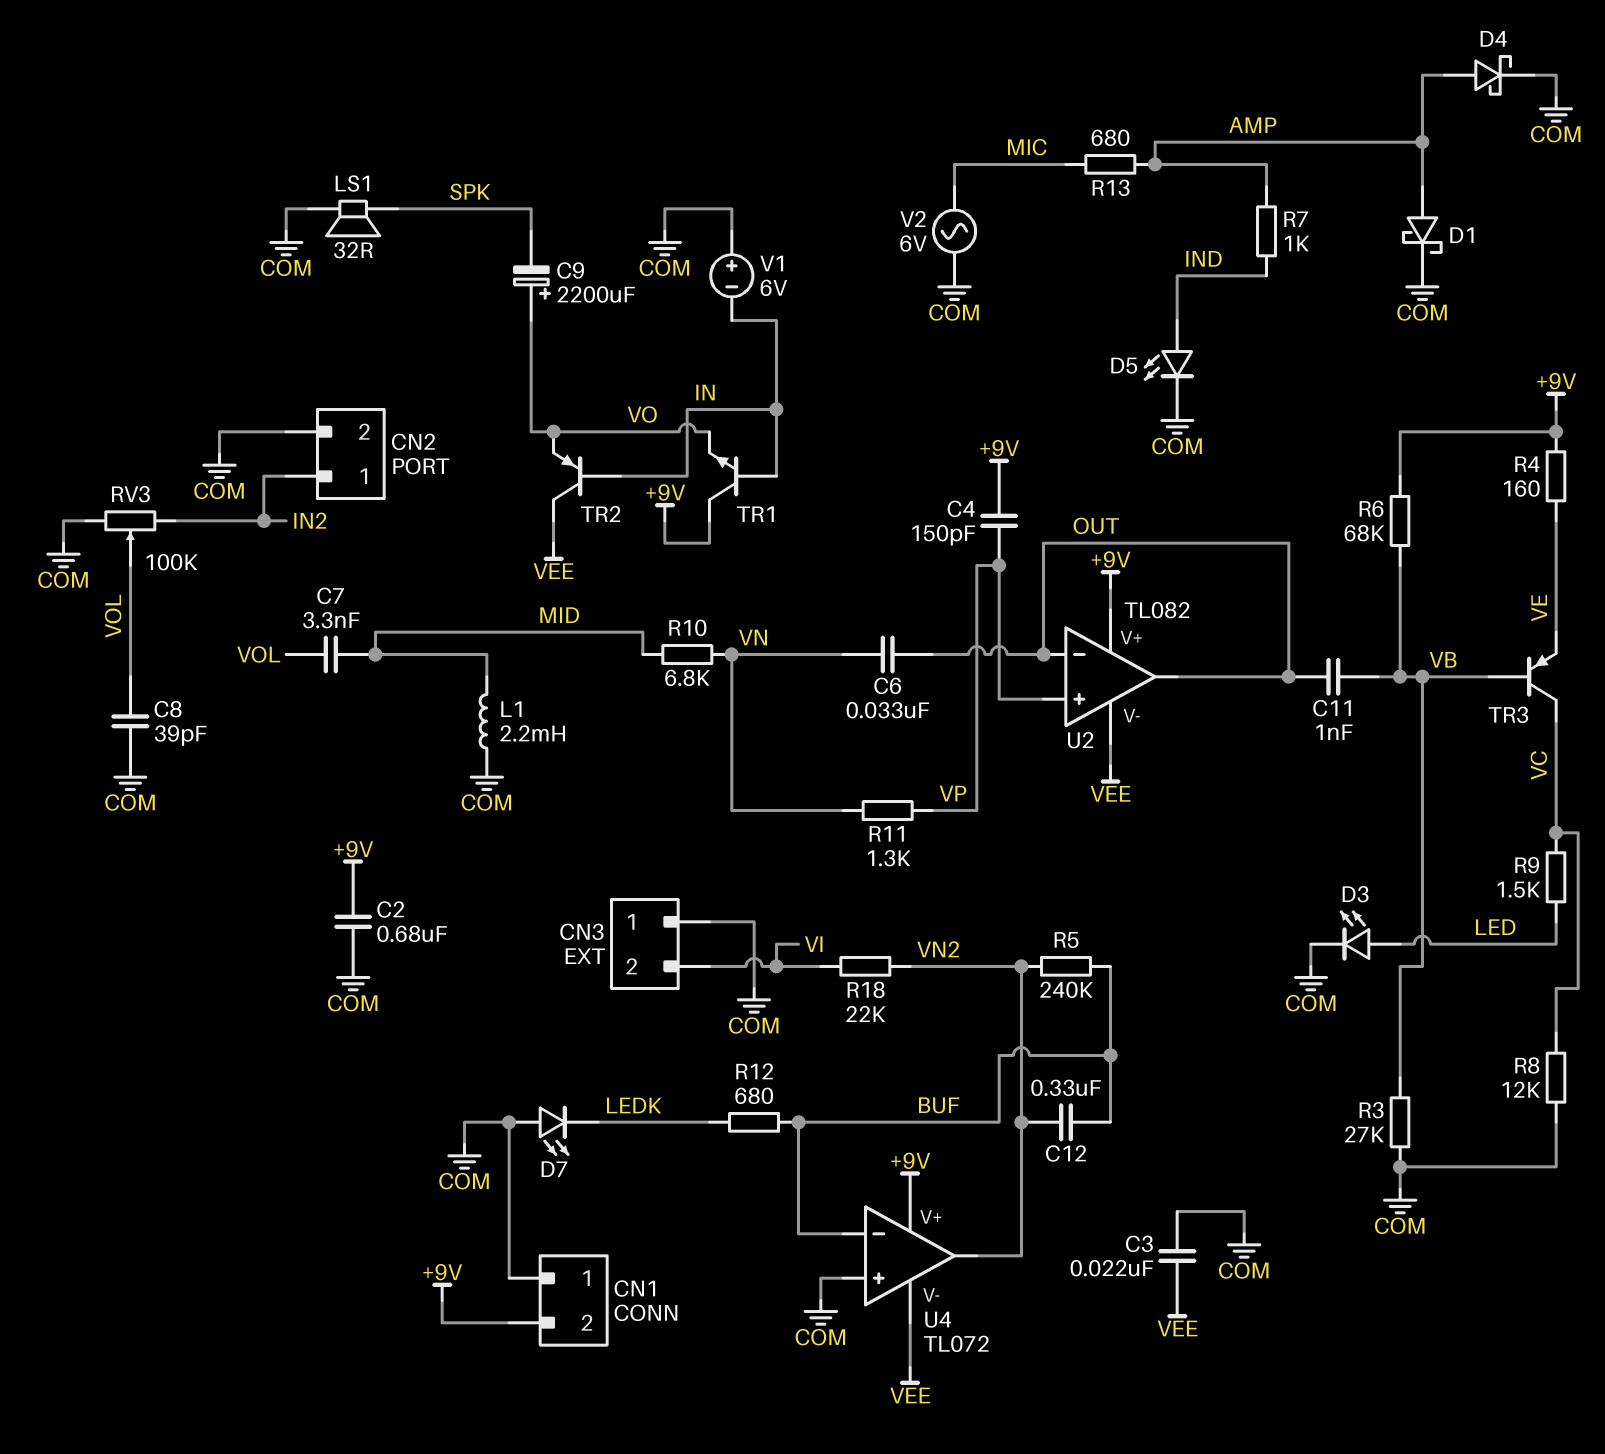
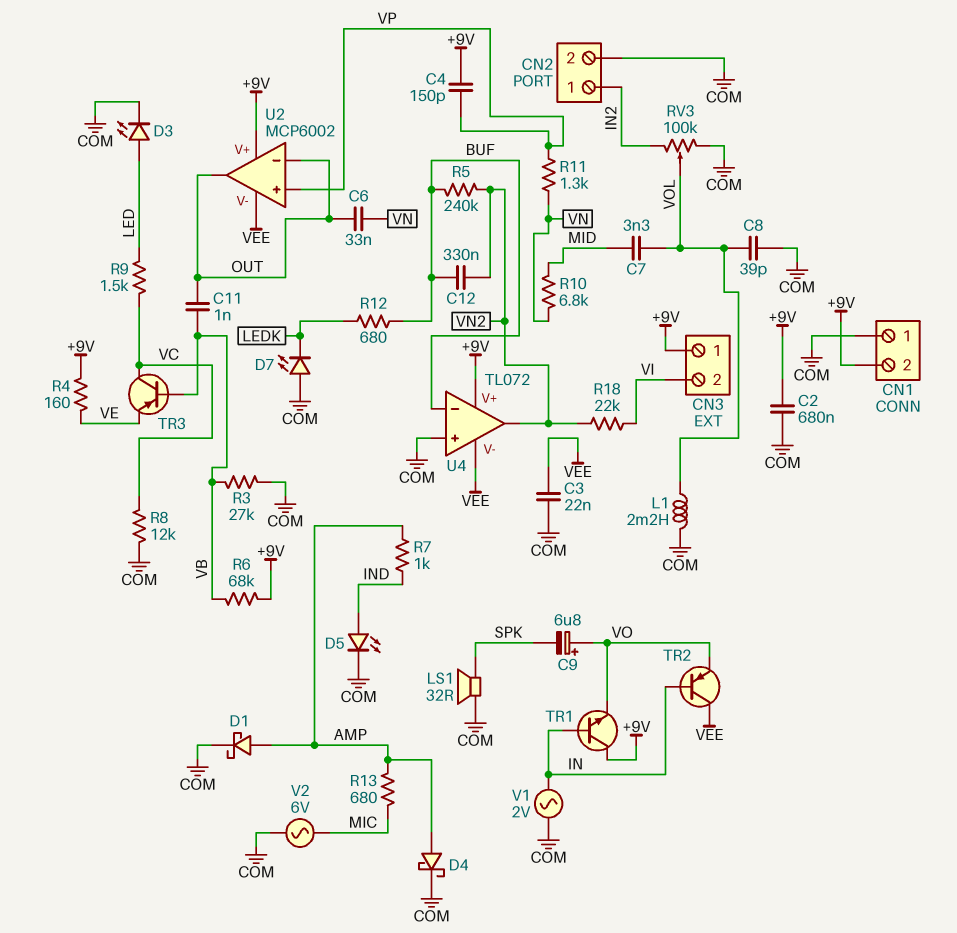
C9: 2200uF (plus VO, minus SPK) -> 6.8uF (plus VO, minus SPK)
CN3 pin 1: COM -> +9V
L1: 2.2mH (COM, MID) -> 2.2mH (COM, VOL)
U2: TL082 -> MCP6002
V1: 6V (plus COM, minus IN) -> AC 2V (COM, IN)

